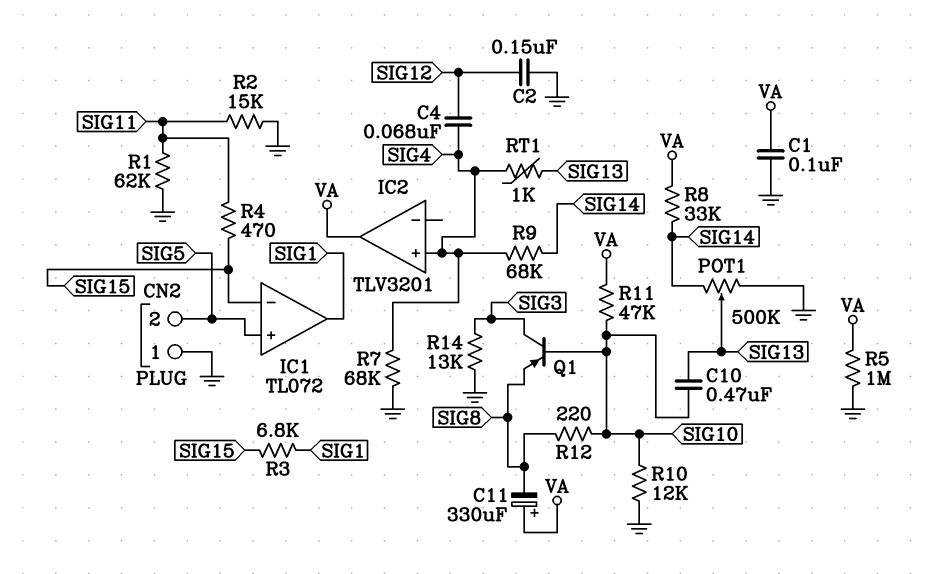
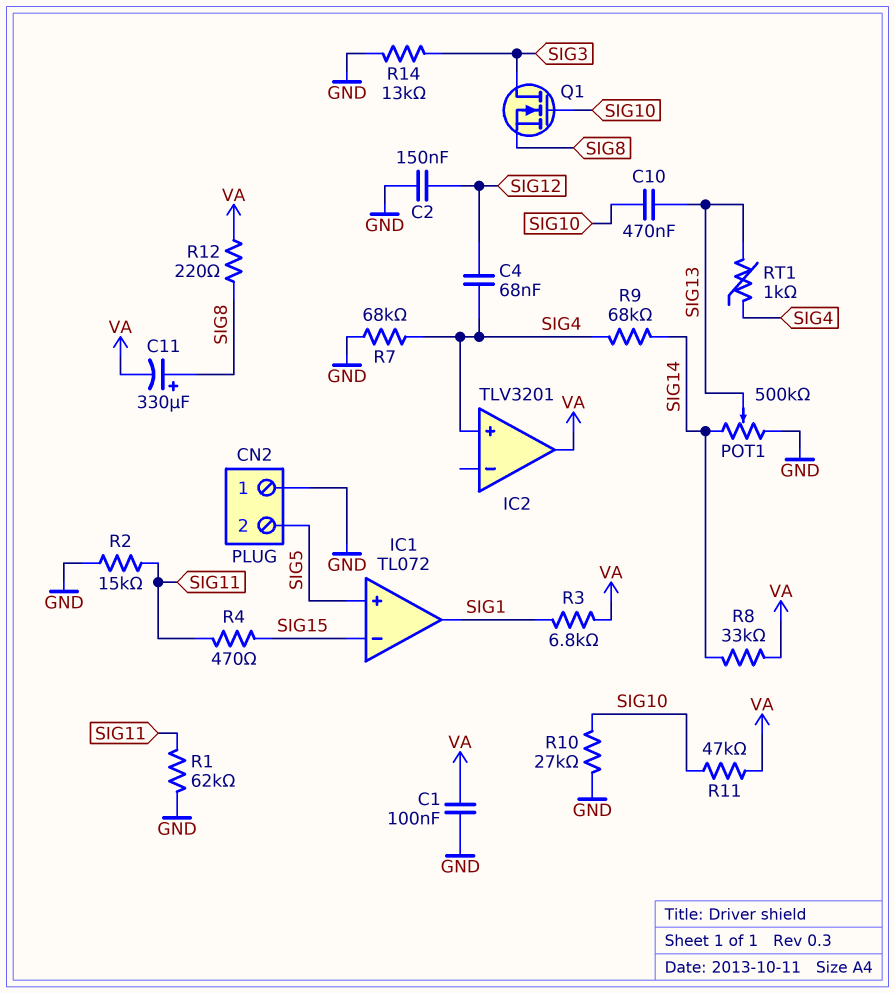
C11: 330uF (plus VA, minus SIG8) -> 330uF (plus SIG8, minus VA)
Q1: PNP (B SIG10, C SIG3, E SIG8) -> NMOS (G SIG10, D SIG3, S SIG8)
R3: 6.8k (SIG1, SIG15) -> 6.8k (SIG1, VA)
R5: 1M (GND, VA) -> none
R10: 12k (GND, SIG10) -> 27k (GND, SIG10)
R12: 220 (SIG8, SIG10) -> 220 (SIG8, VA)

